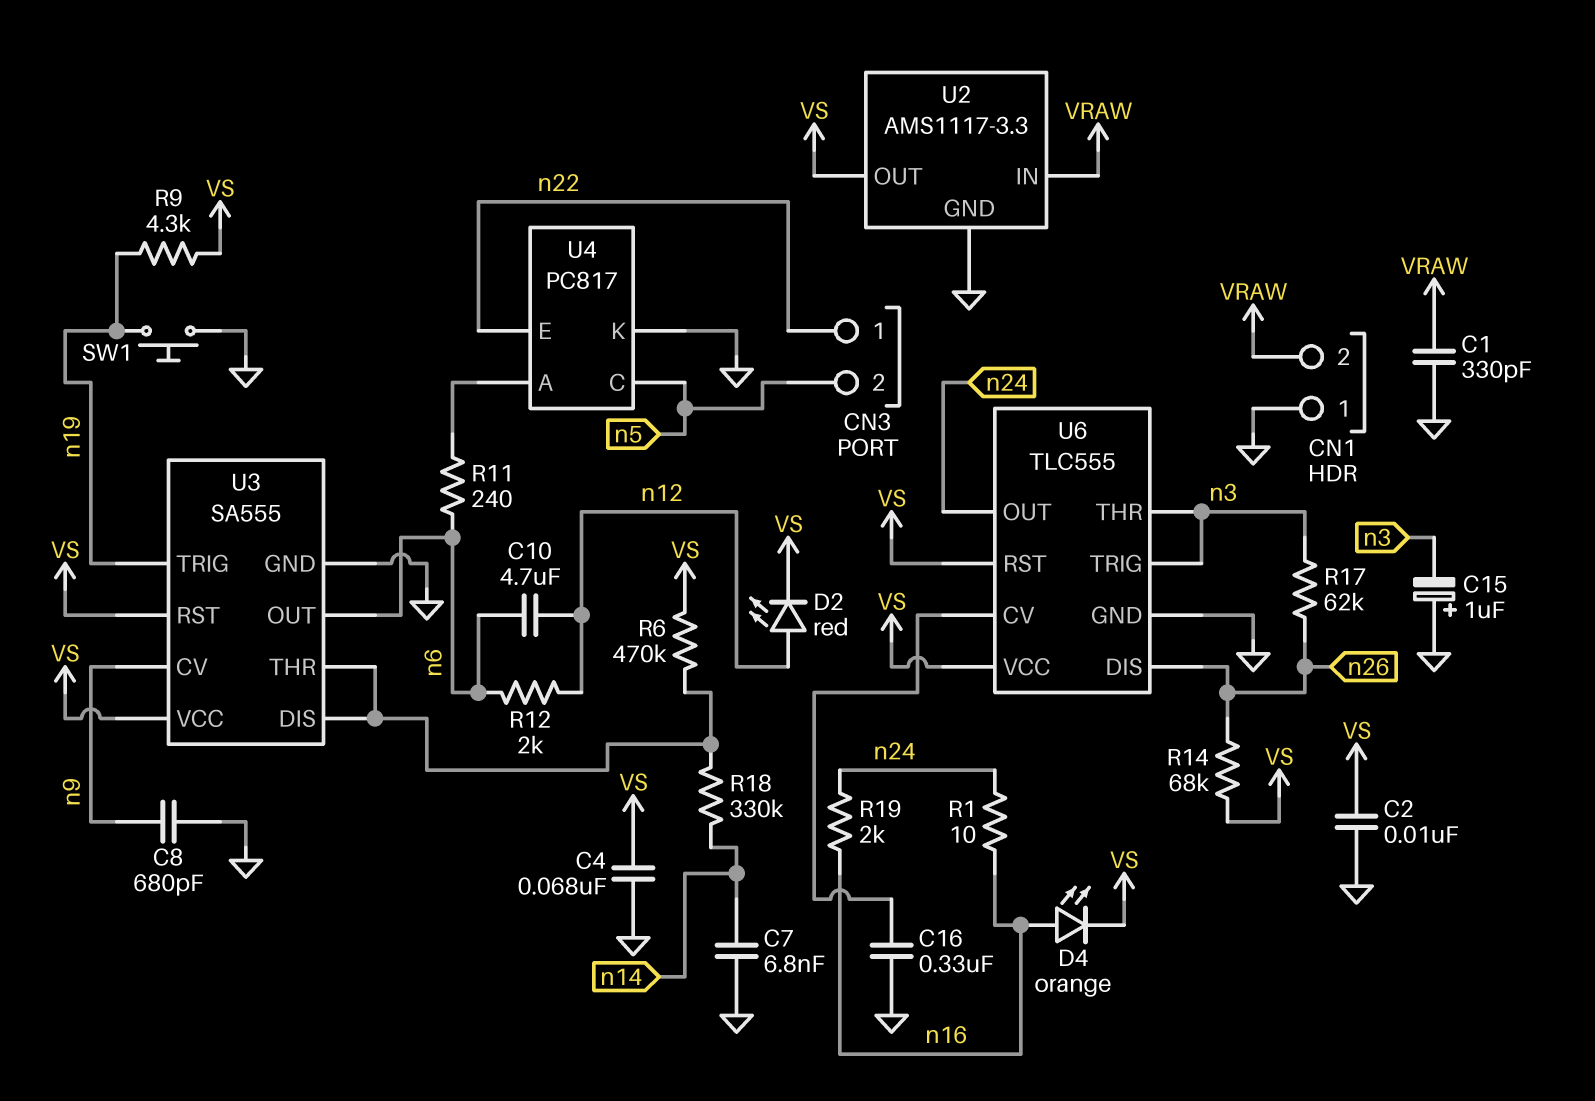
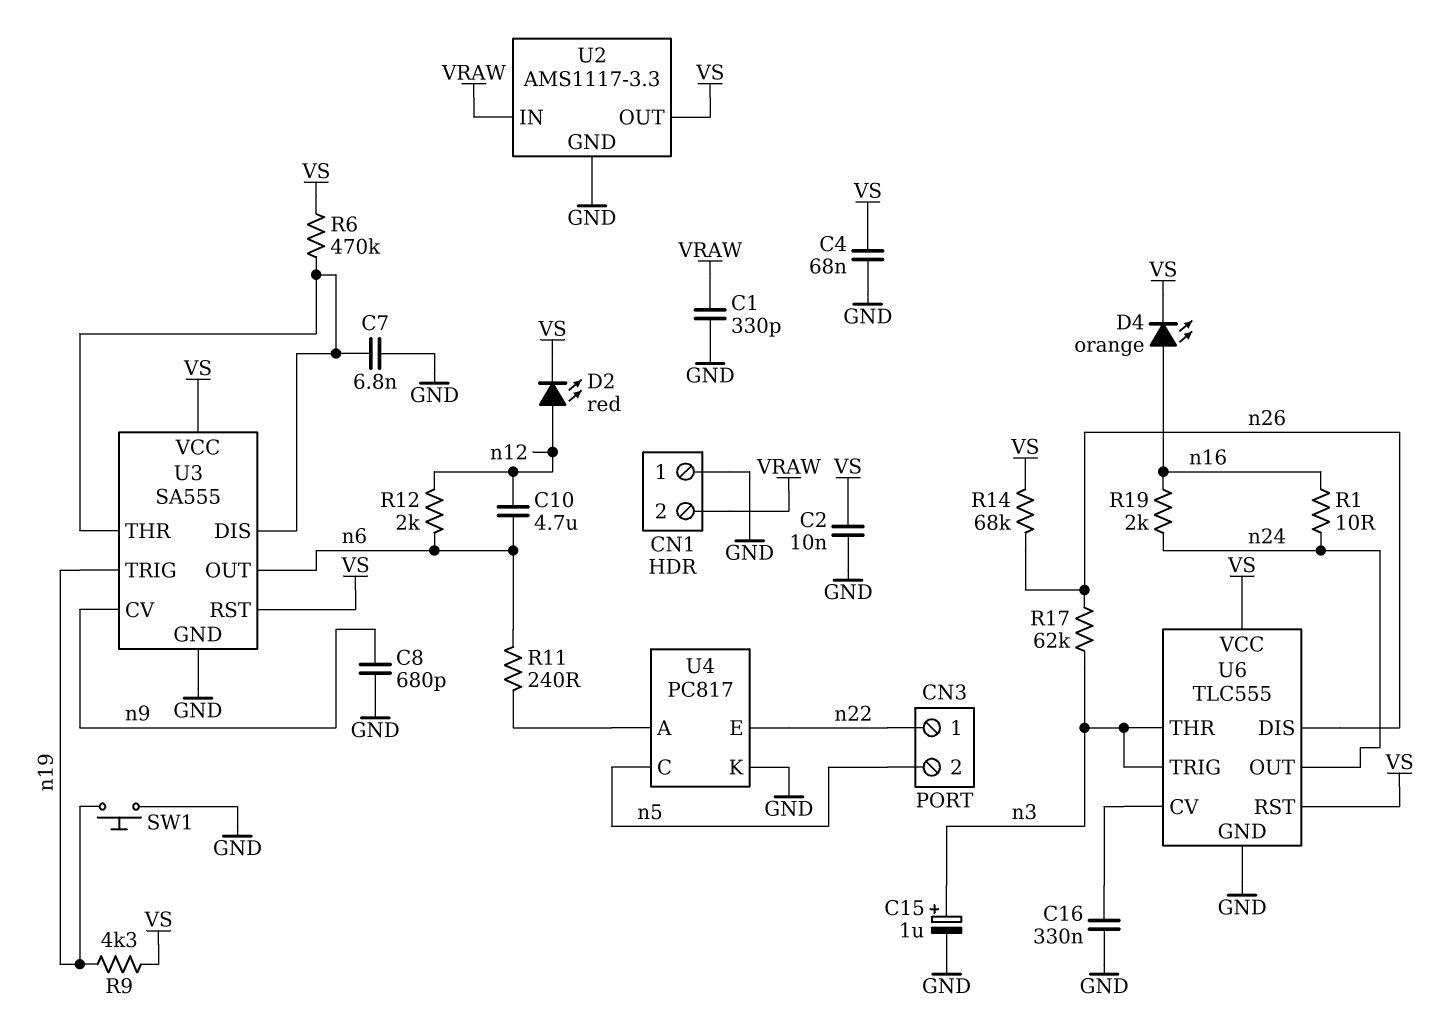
C7: 6.8nF (GND, n14) -> 6.8nF (GND, U3/DIS)
C15: 1uF (plus GND, minus n3) -> 1uF (plus n3, minus GND)
R18: 330k (U3/DIS, n14) -> none

